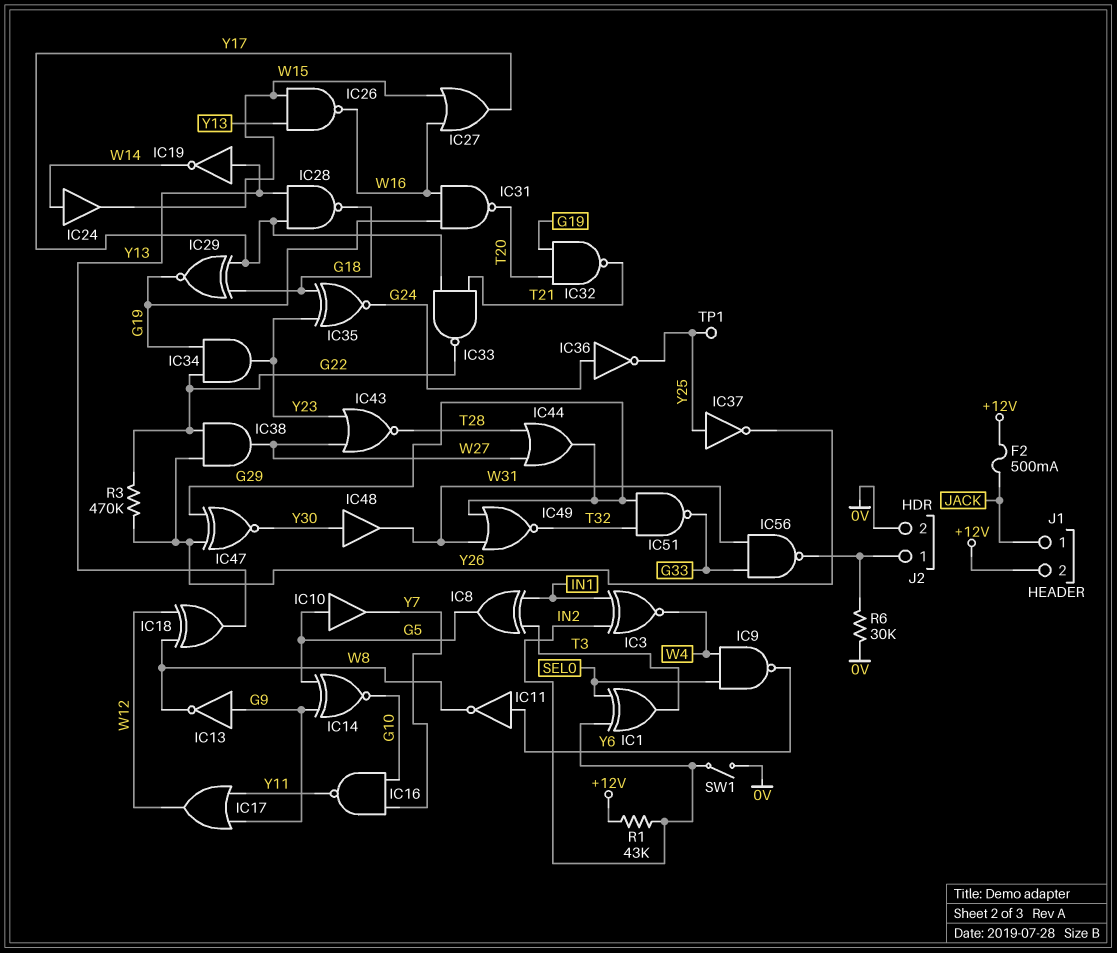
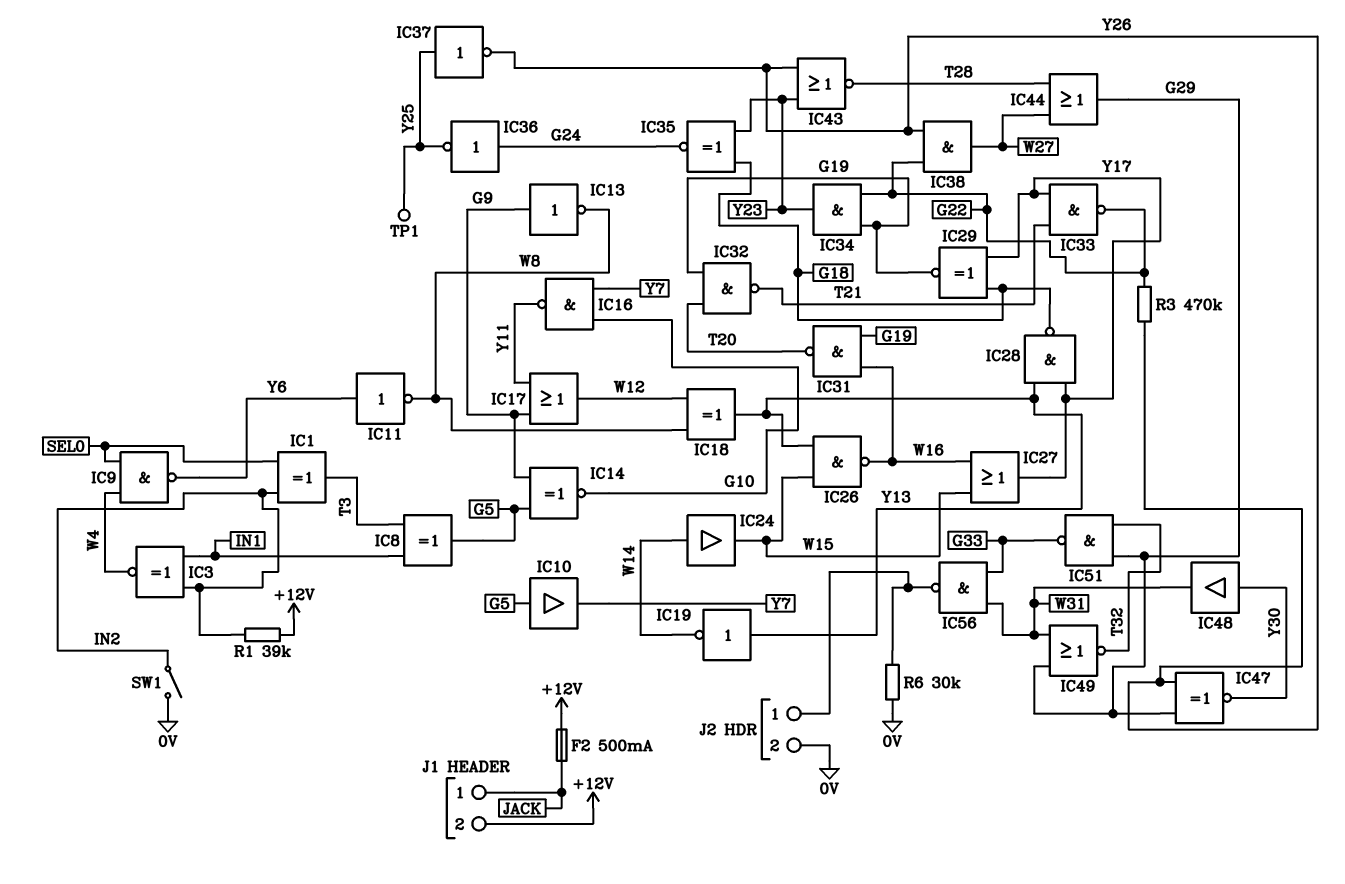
IC43: NOR (in W27, in Y23, out T28) -> NOR (in Y23, in Y26, out T28)
R1: 43k (+12V, IN2) -> 39k (+12V, IN2)

